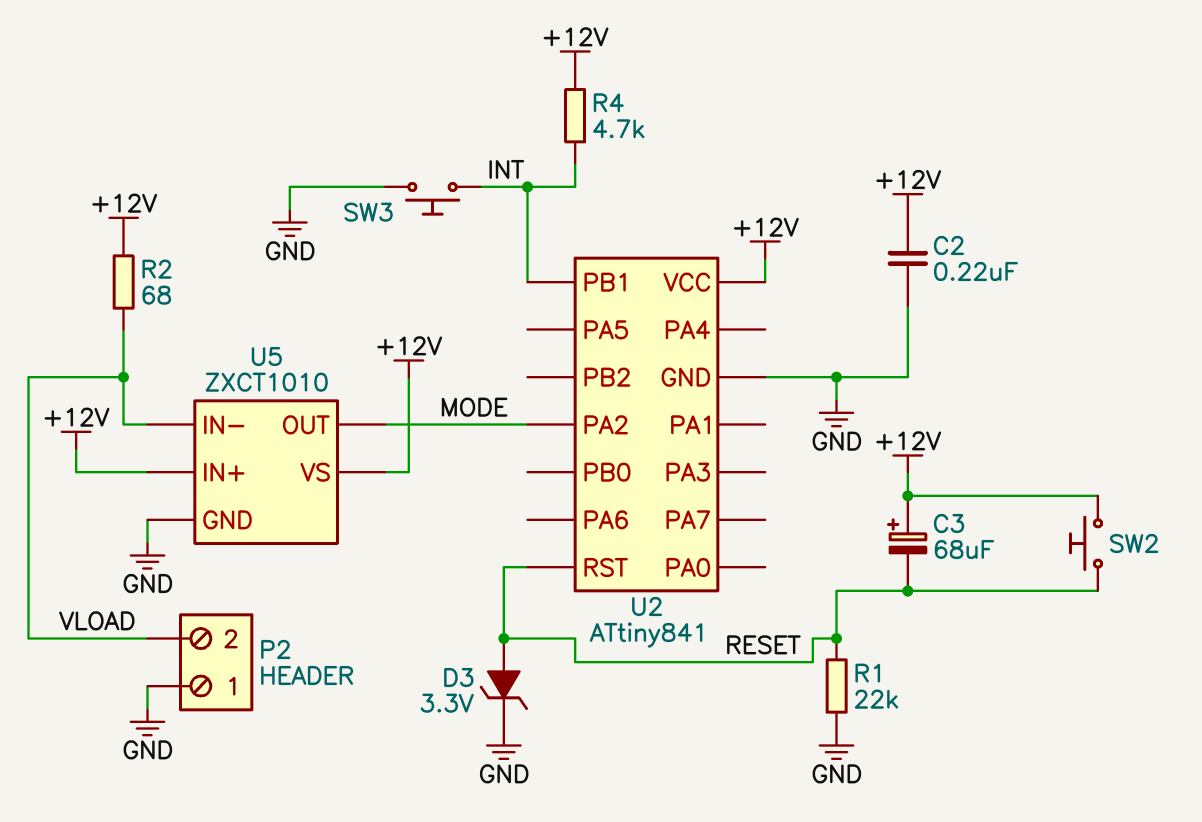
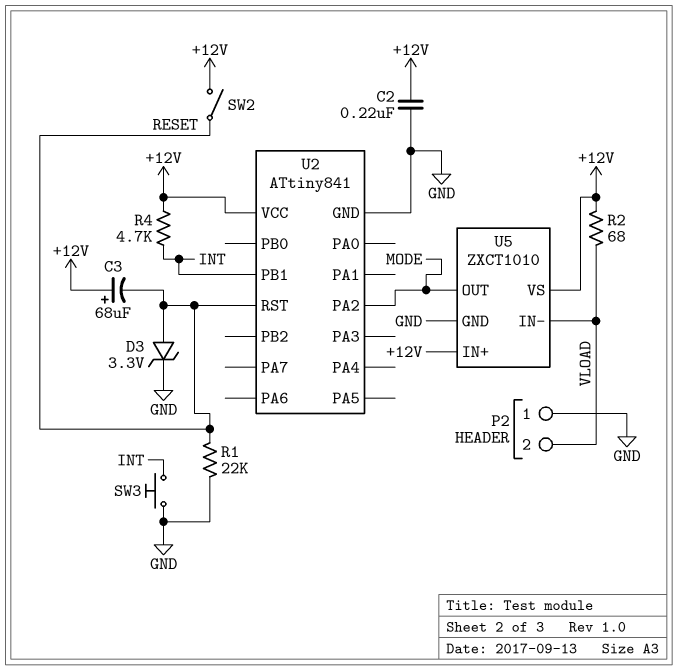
SW2: button (+12V, RESET) -> switch (+12V, RESET)

